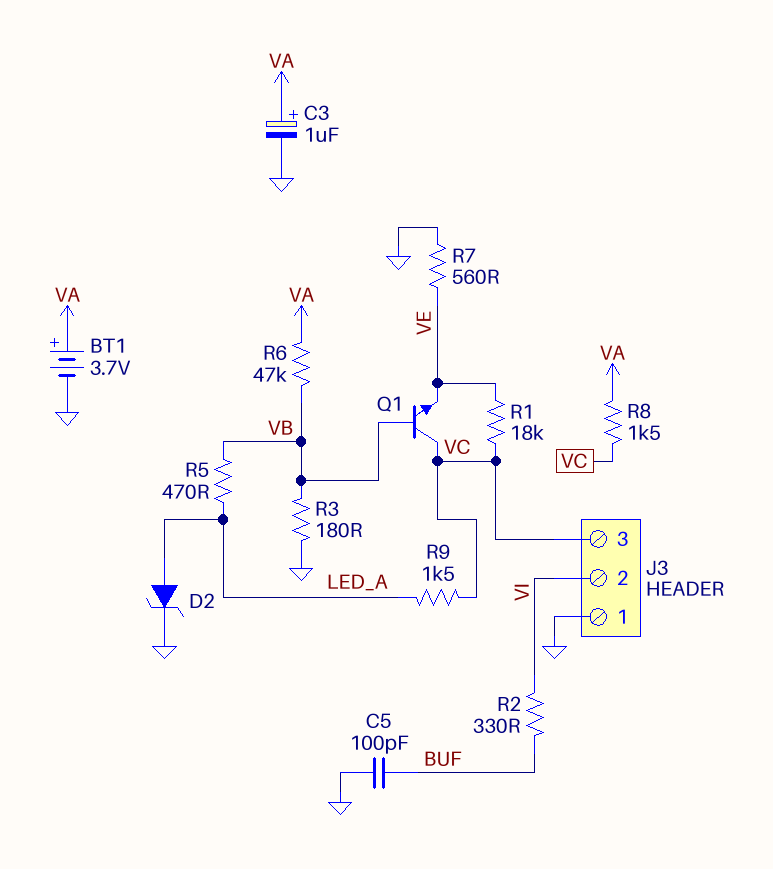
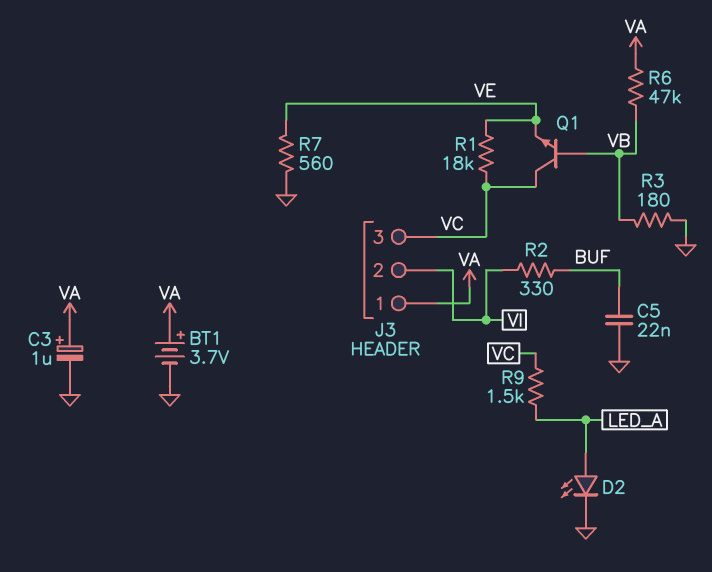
C5: 100pF (BUF, GND) -> 22nF (BUF, GND)
D2: zener (A LED_A, K GND) -> LED (A LED_A, K GND)
J3 pin 1: GND -> VA
R5: 470 (LED_A, VB) -> none
R8: 1.5k (VA, VC) -> none

